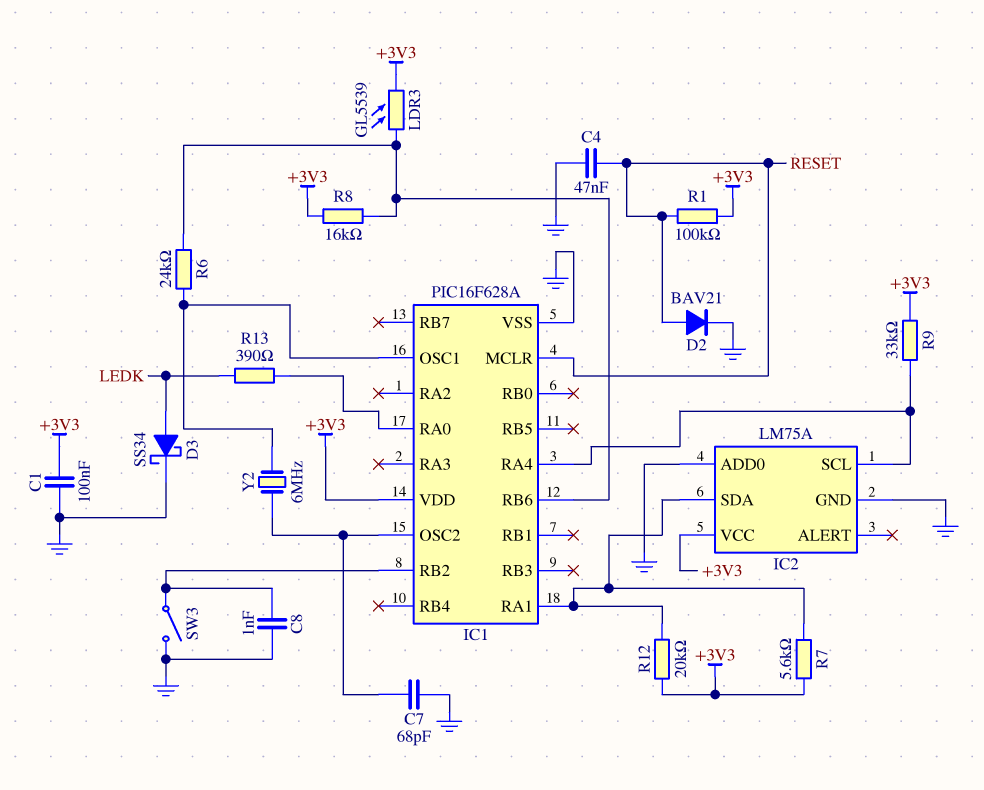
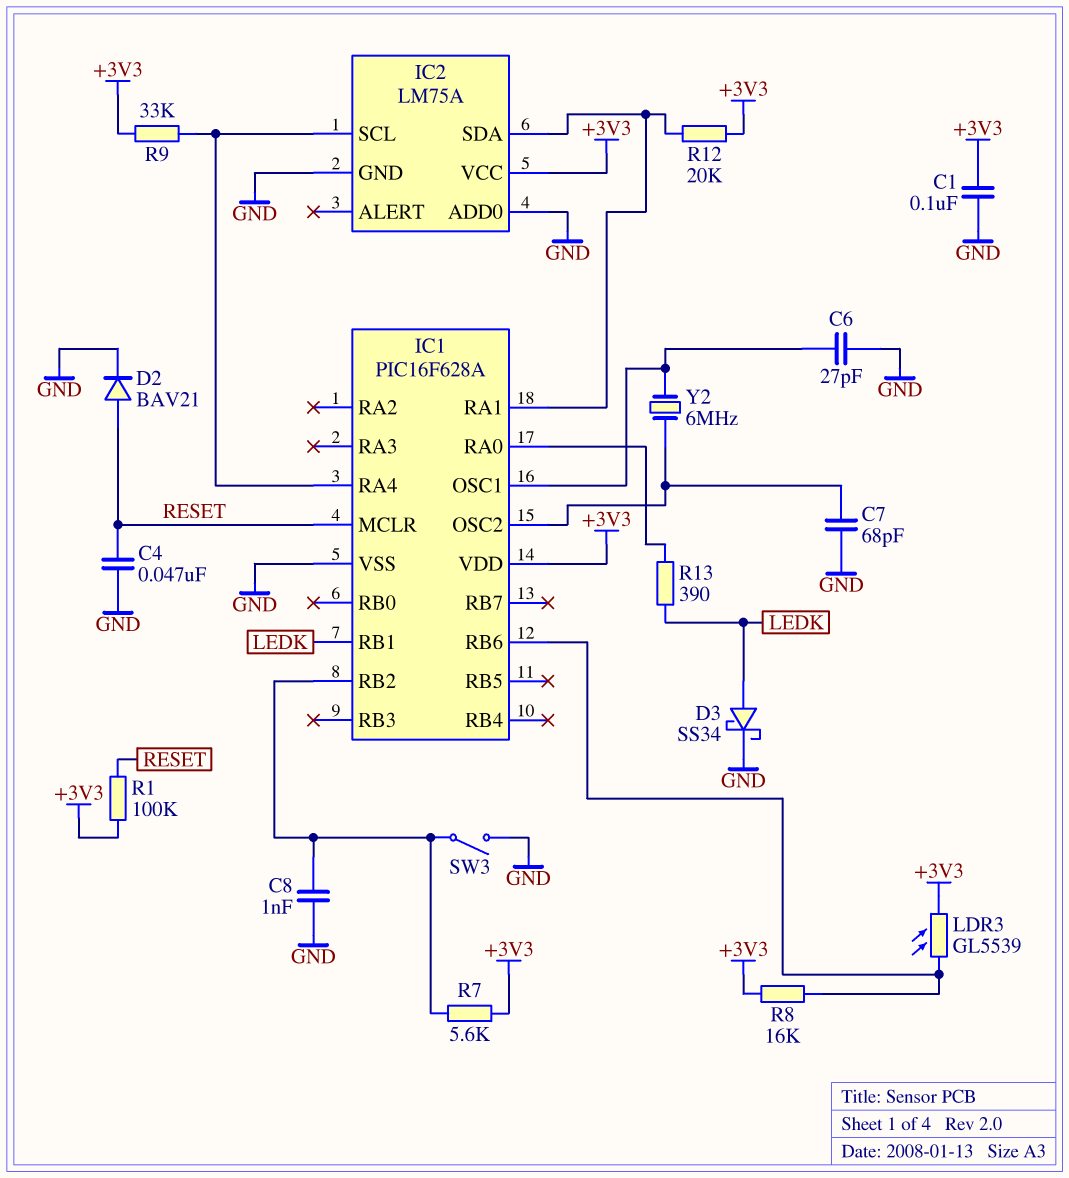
C6: none -> 27pF (GND, IC1/OSC1)
IC1 pin RB1: none -> LEDK
R6: 24k (IC1/OSC1, IC1/RB6) -> none
R7: 5.6k (+3V3, IC1/RA1) -> 5.6k (+3V3, IC1/RB2)

